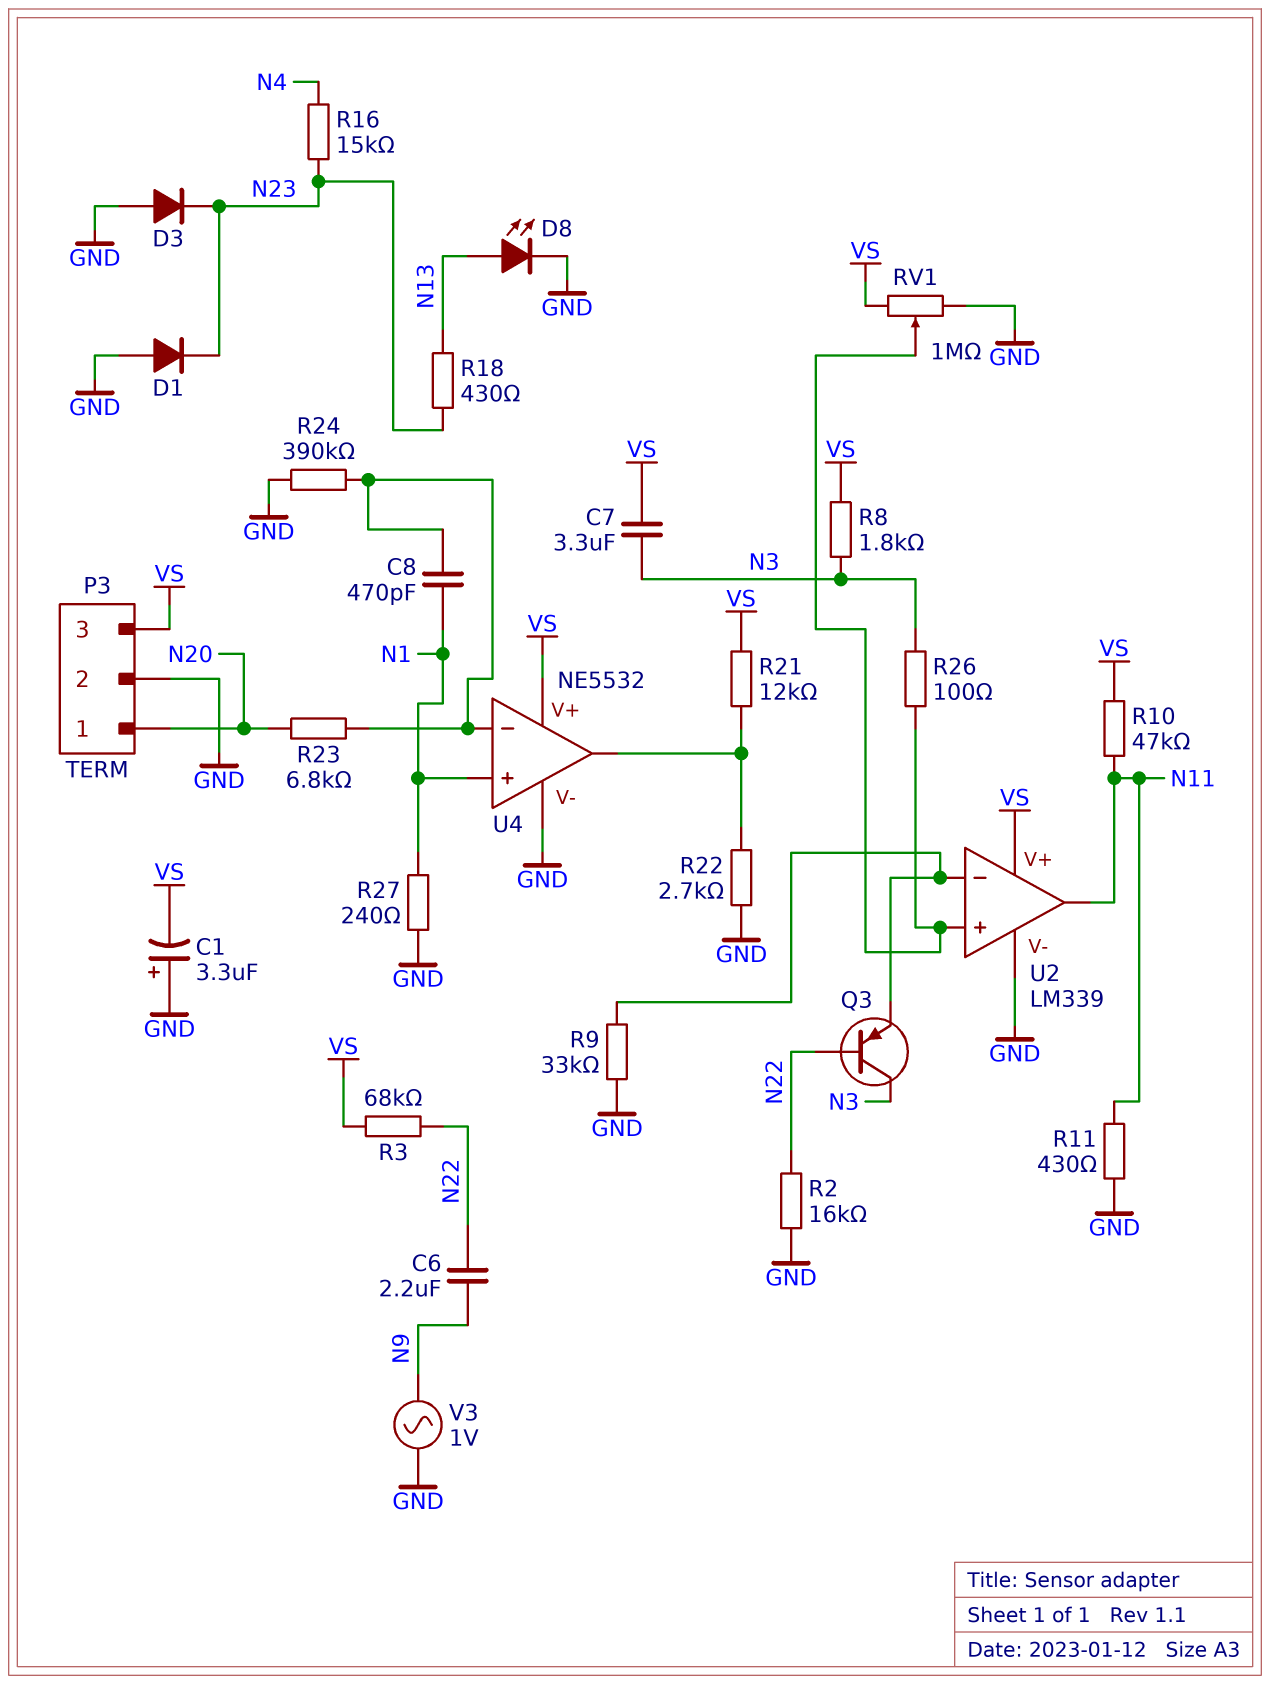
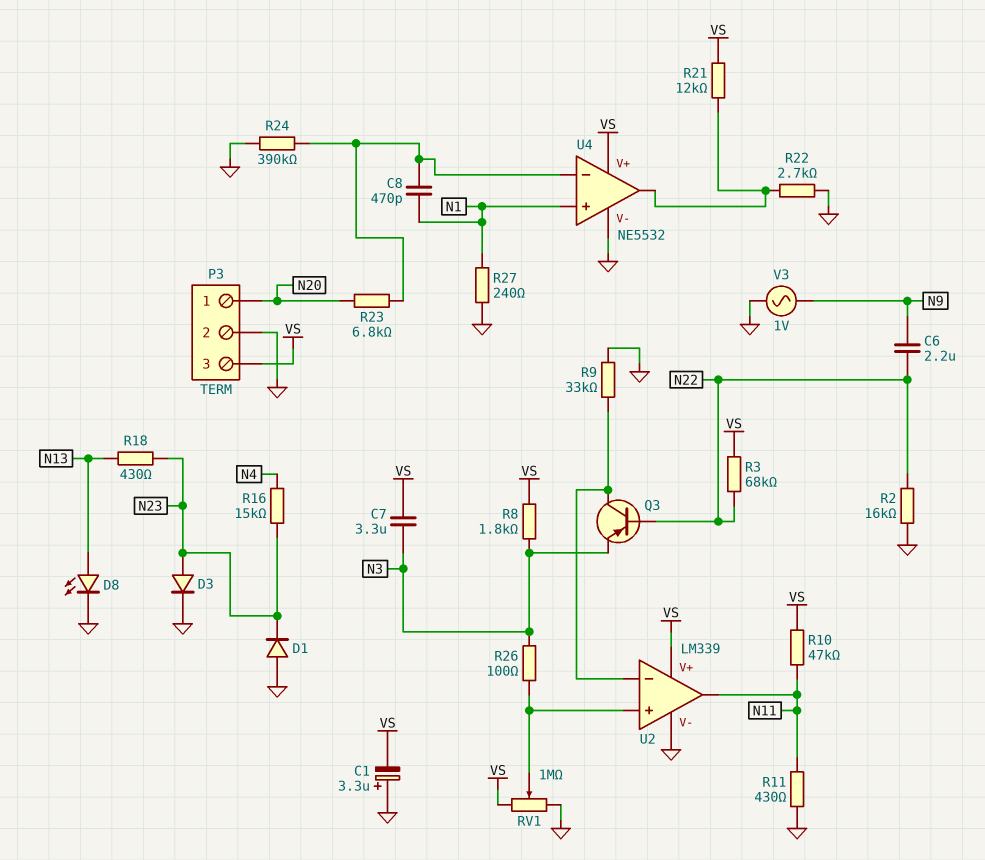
D3: diode (A GND, K N23) -> diode (A N23, K GND)
Q3: PNP (B N22, C N3, E U2/in-) -> PNP (B N22, C U2/in-, E N3)

